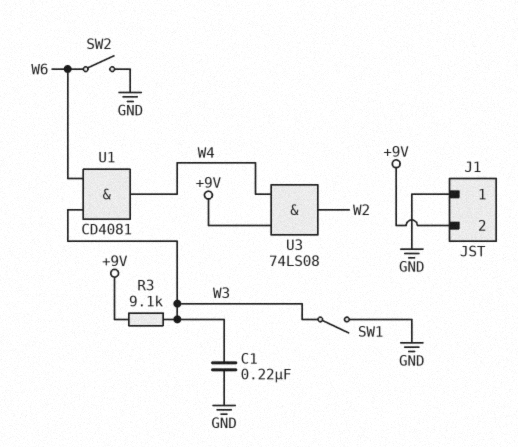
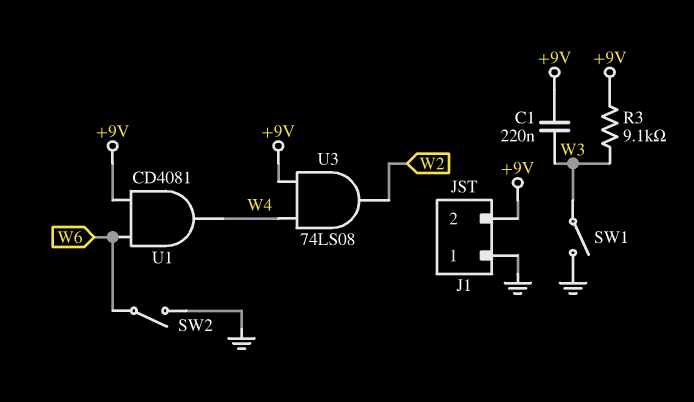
C1: 220nF (GND, W3) -> 220nF (+9V, W3)
U1: AND CD4081 (in W3, in W6, out W4) -> AND CD4081 (in +9V, in W6, out W4)

